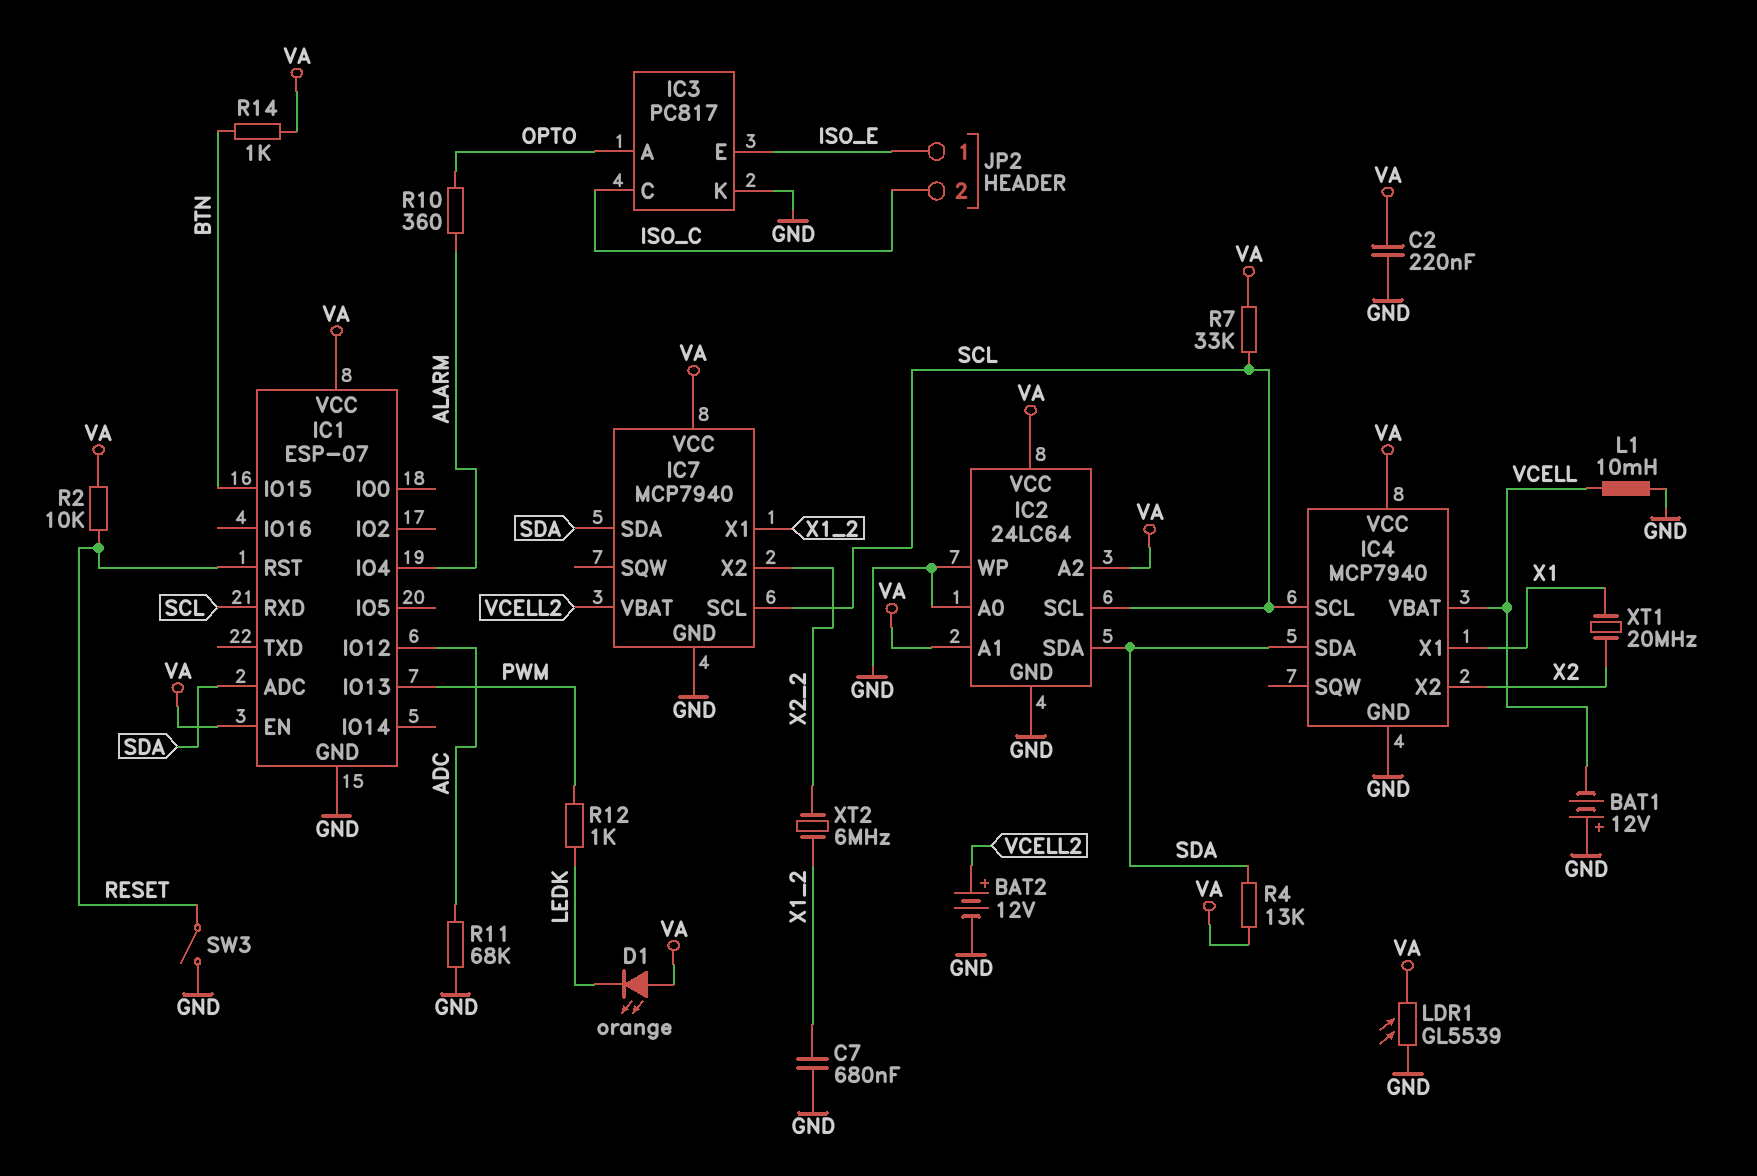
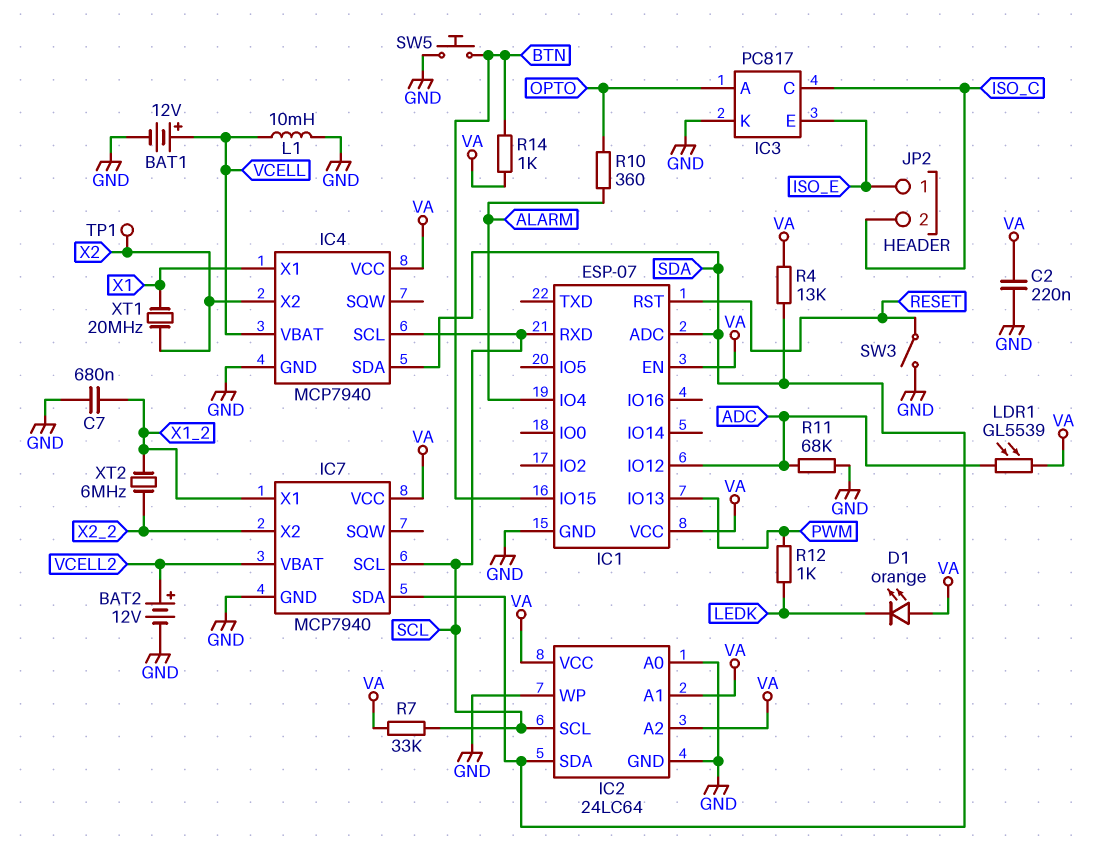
BAT1: 12V (plus GND, minus VCELL) -> 12V (plus VCELL, minus GND)
LDR1: GL5539 (GND, VA) -> GL5539 (ADC, VA)
R2: 10k (RESET, VA) -> none
SW5: none -> button (BTN, GND)
TP1: none -> test point (X2)

